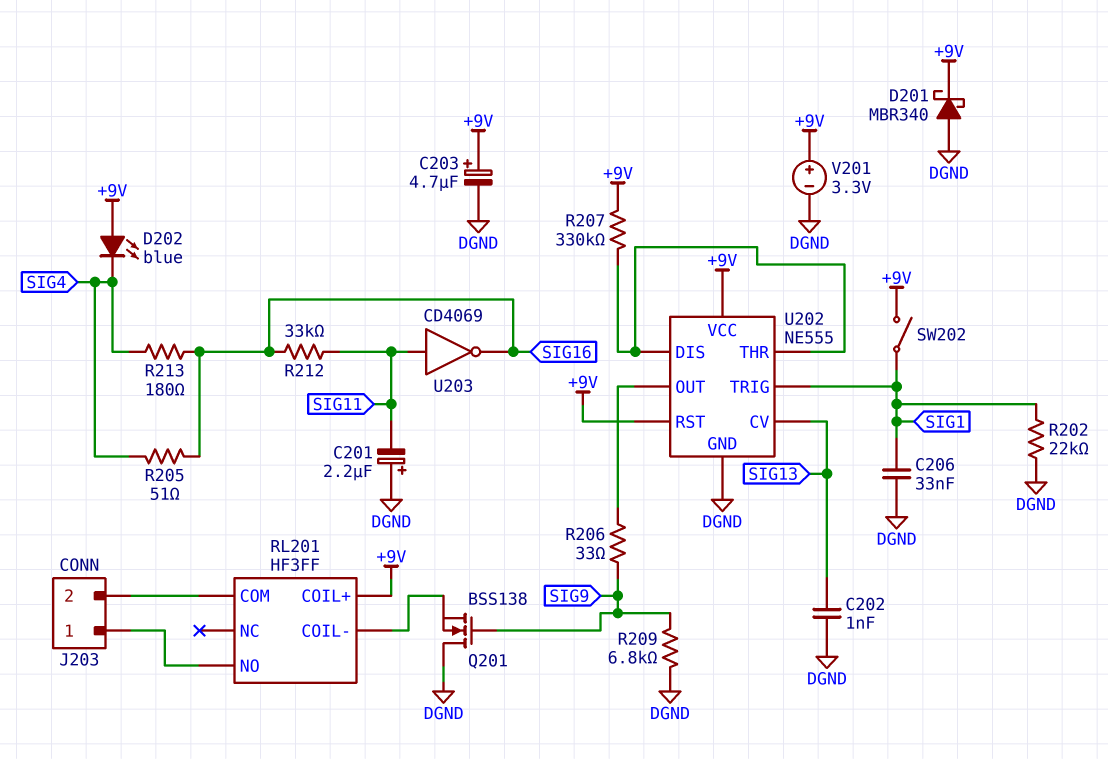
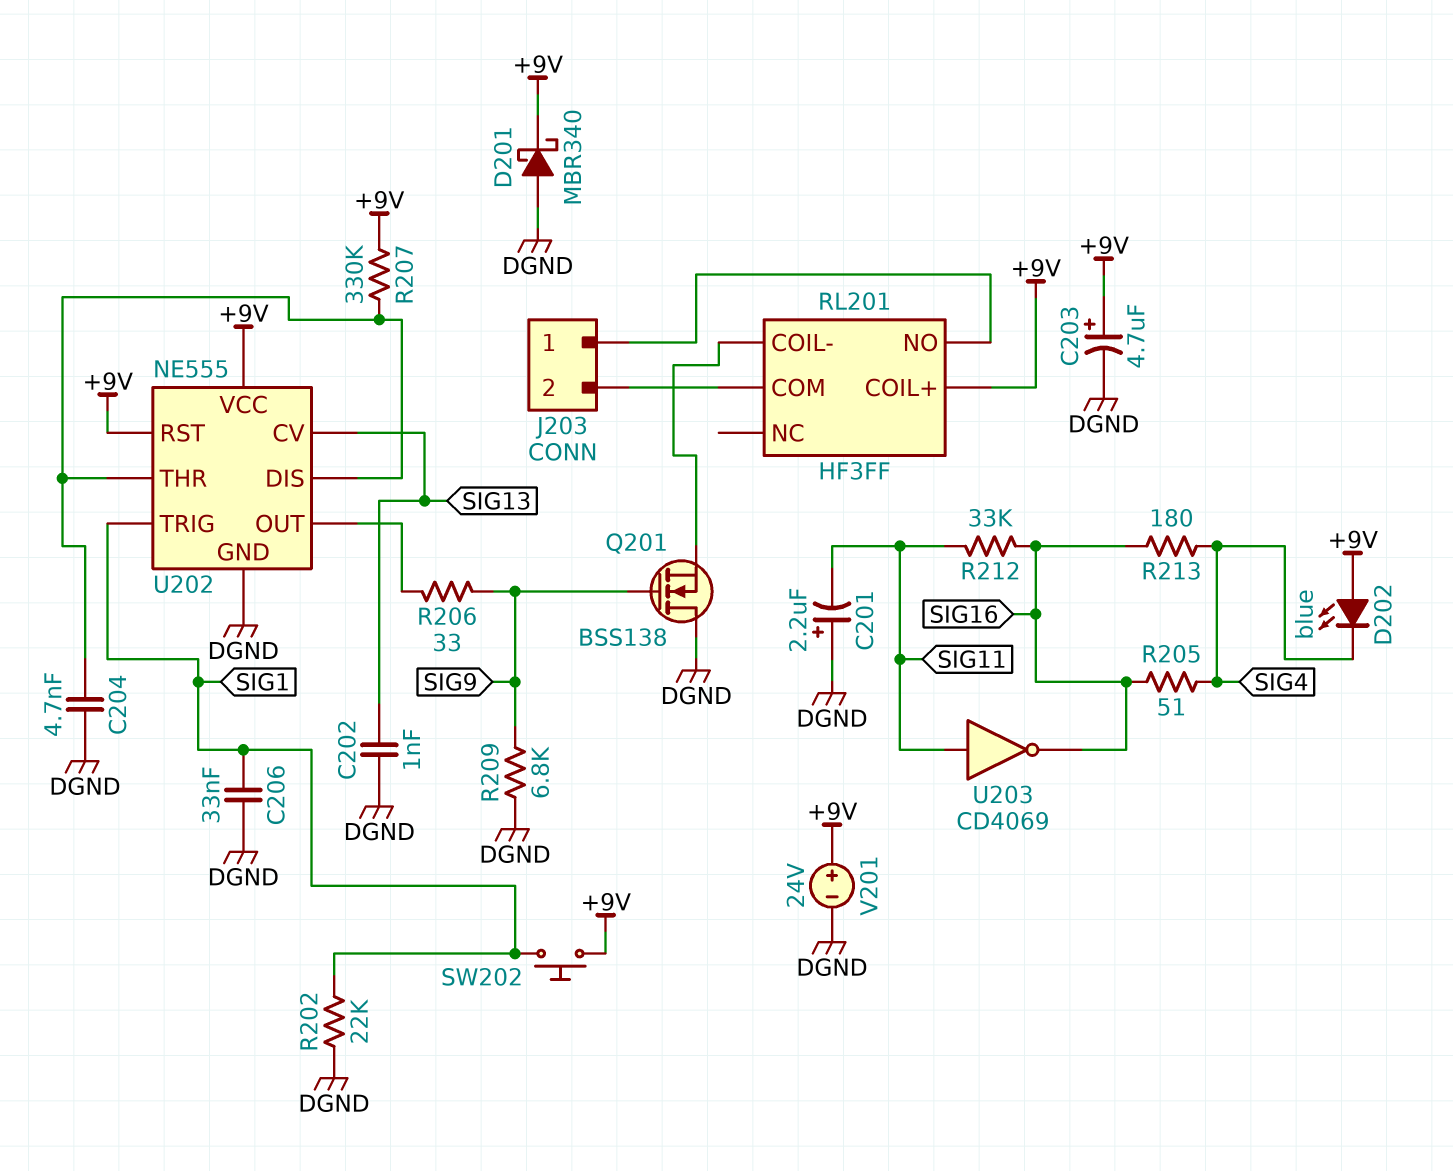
C204: none -> 4.7nF (DGND, U202/DIS)
SW202: switch (+9V, SIG1) -> button (+9V, SIG1)
V201: 3.3V (plus +9V, minus DGND) -> 24V (plus +9V, minus DGND)

